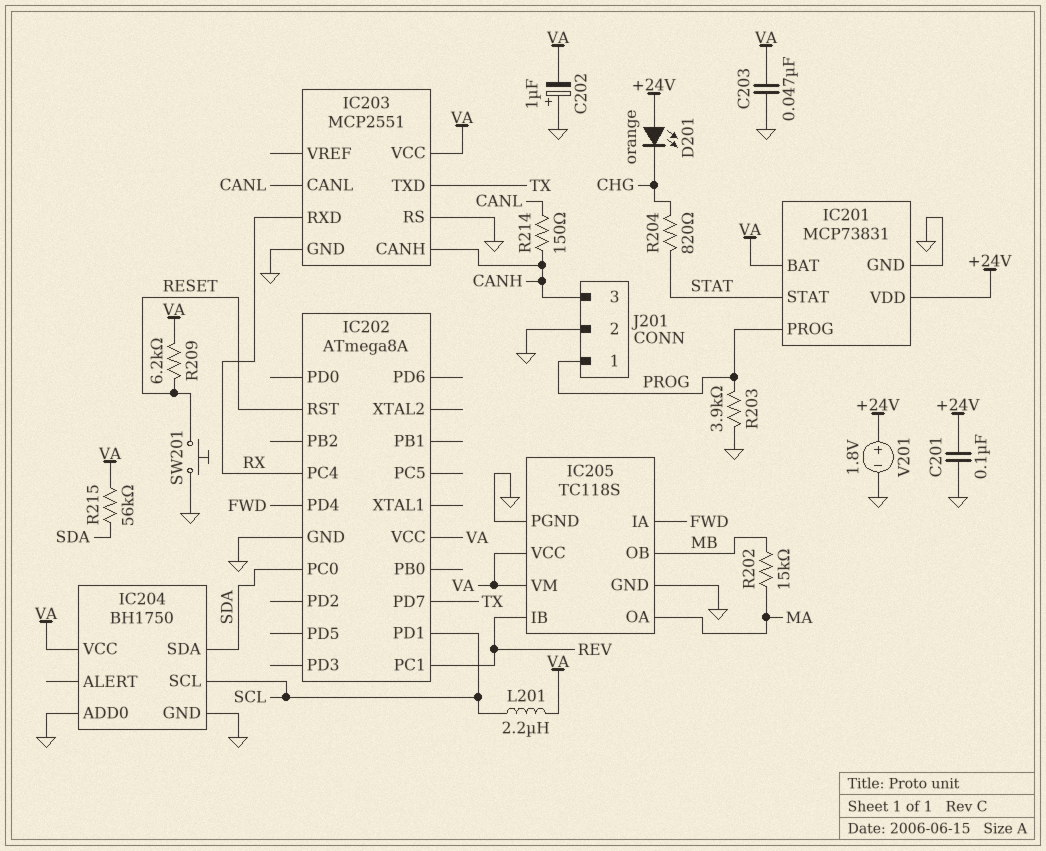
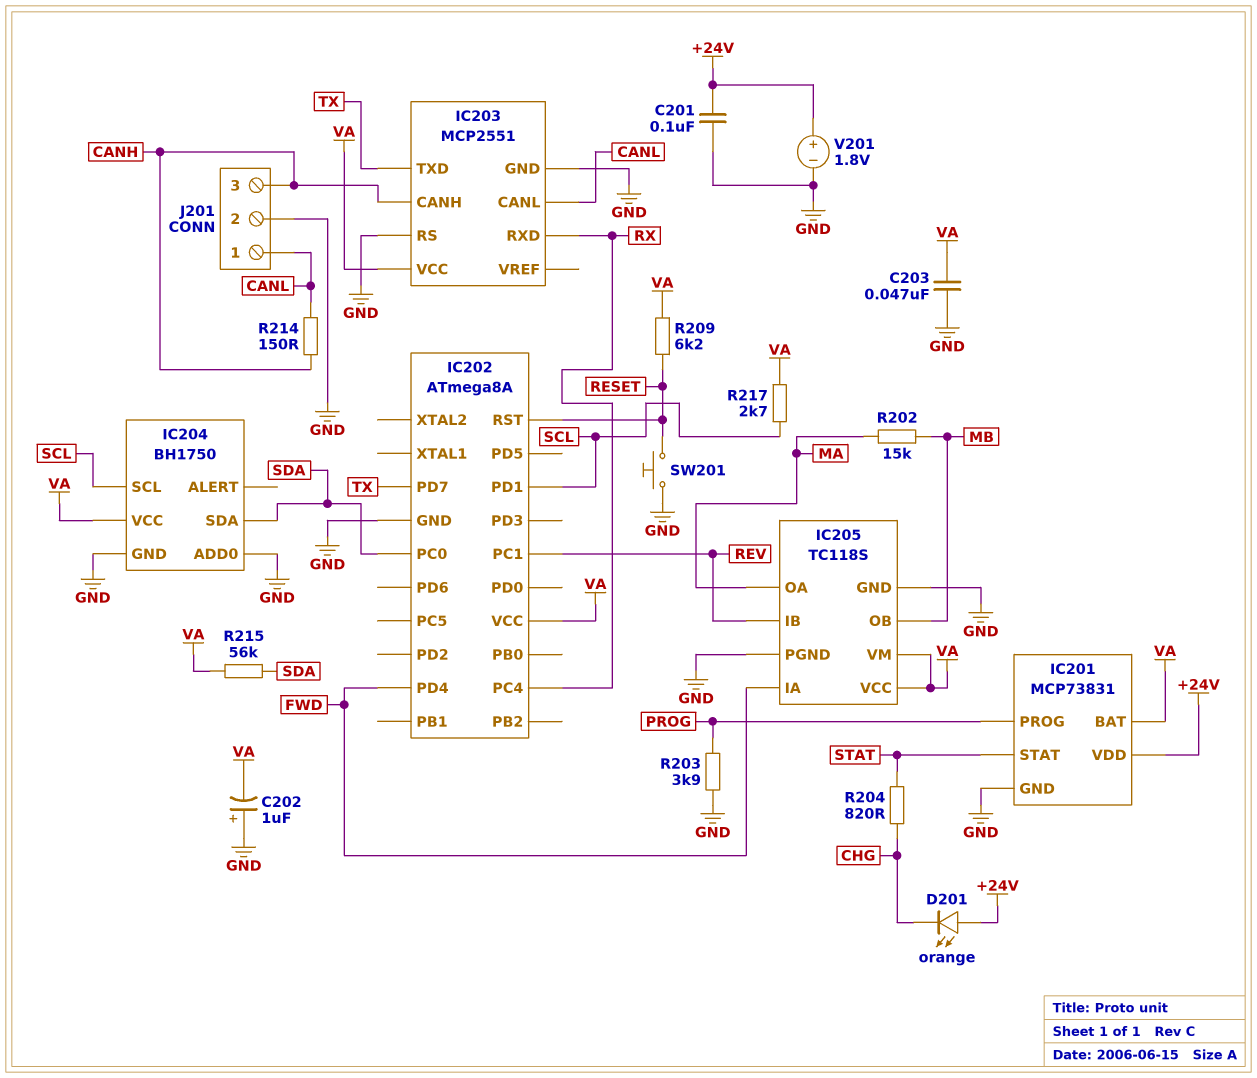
J201 pin 1: PROG -> CANL
L201: 2.2uH (SCL, VA) -> none
R217: none -> 2.7k (SCL, VA)

